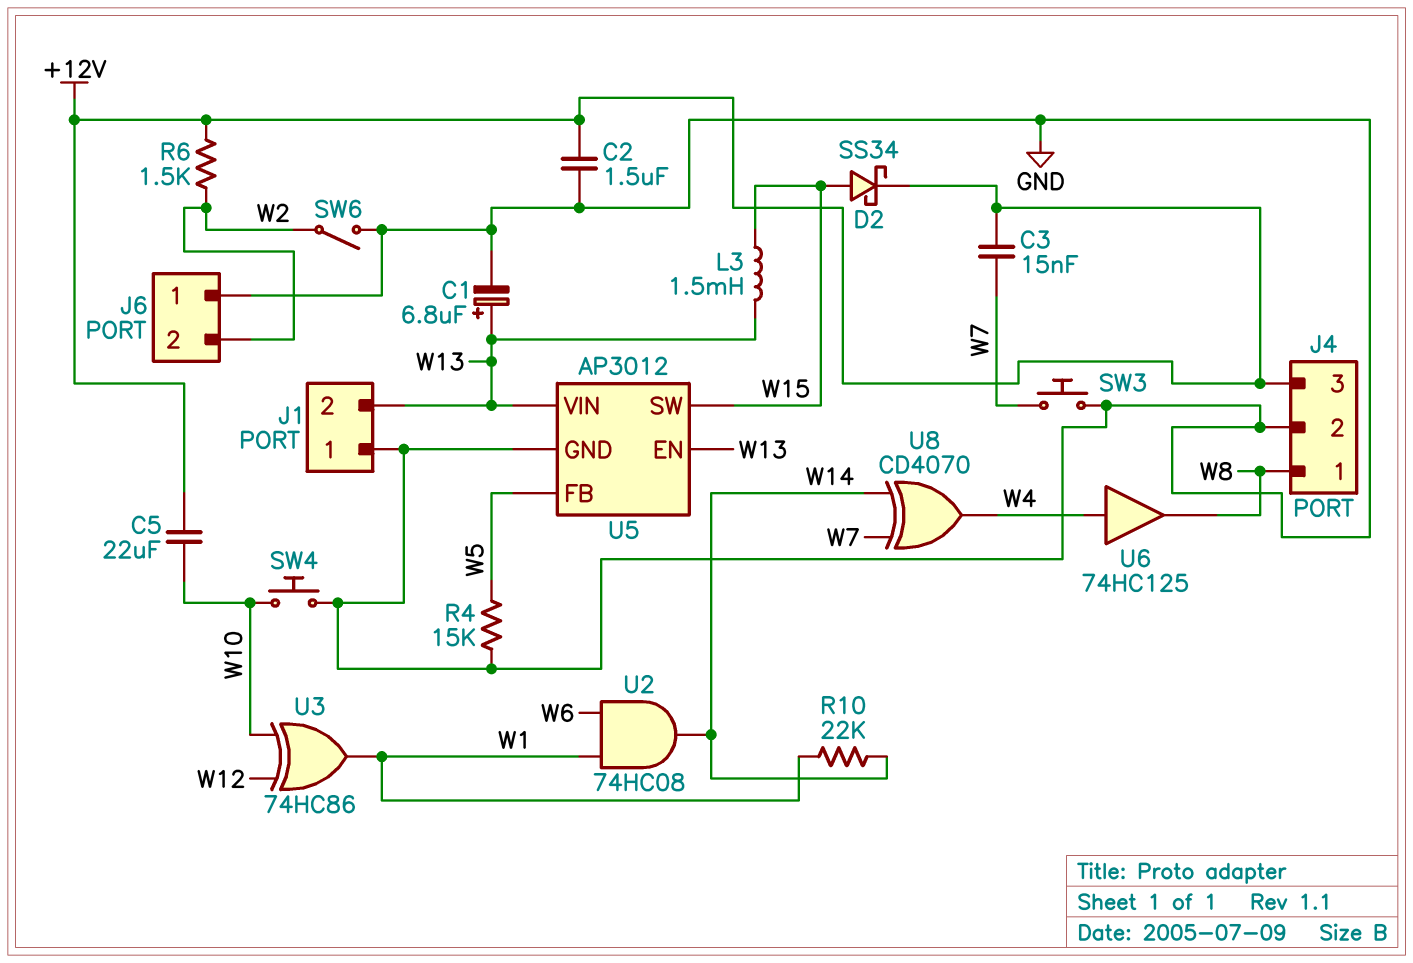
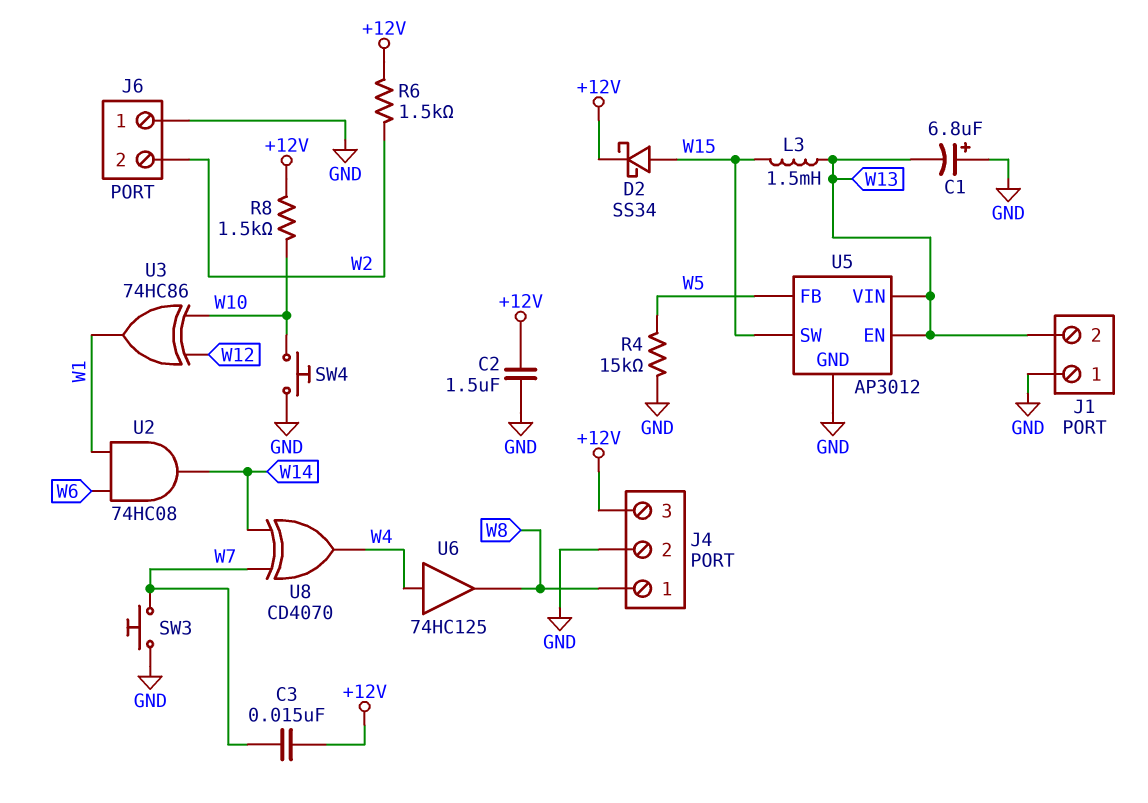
C1: 6.8uF (plus W13, minus GND) -> 6.8uF (plus GND, minus W13)
C5: 22uF (+12V, W10) -> none
R8: none -> 1.5k (+12V, W10)
R10: 22k (W1, W14) -> none
SW6: switch (GND, W2) -> none

